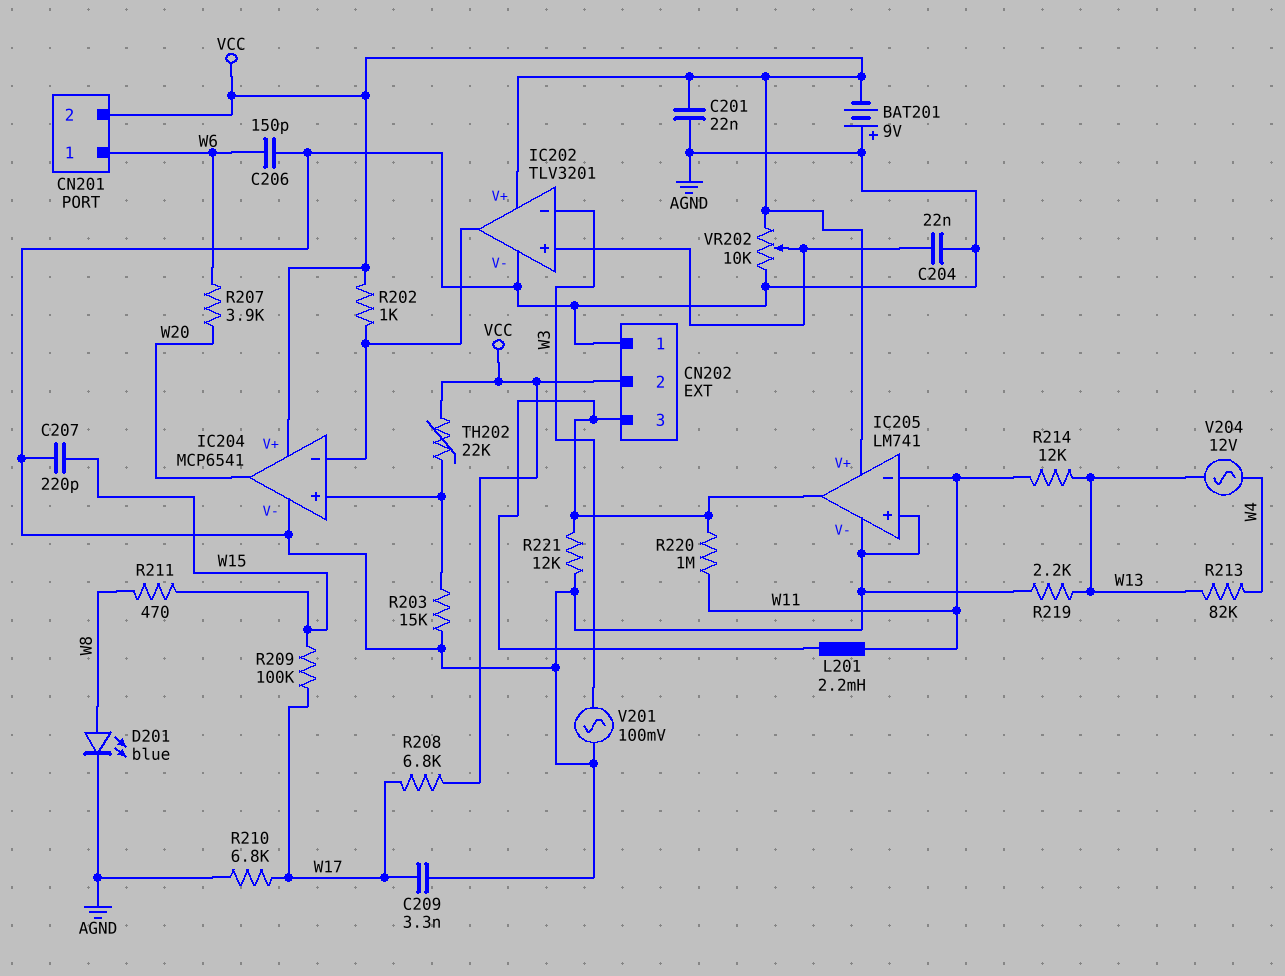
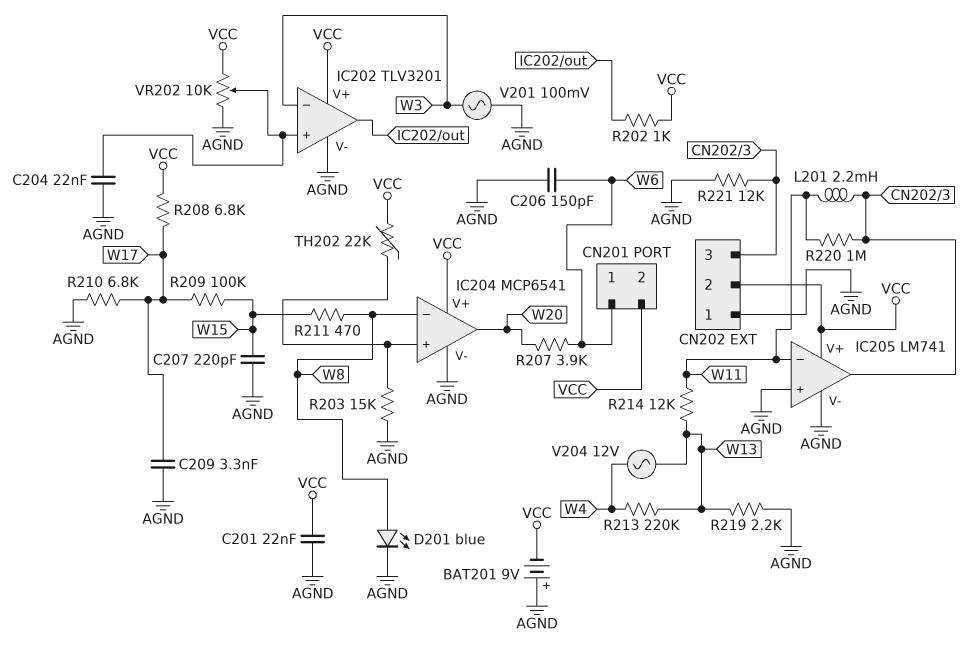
IC204 pin in-: IC202/out -> W8
R213: 82k (W4, W13) -> 220k (W4, W13)

